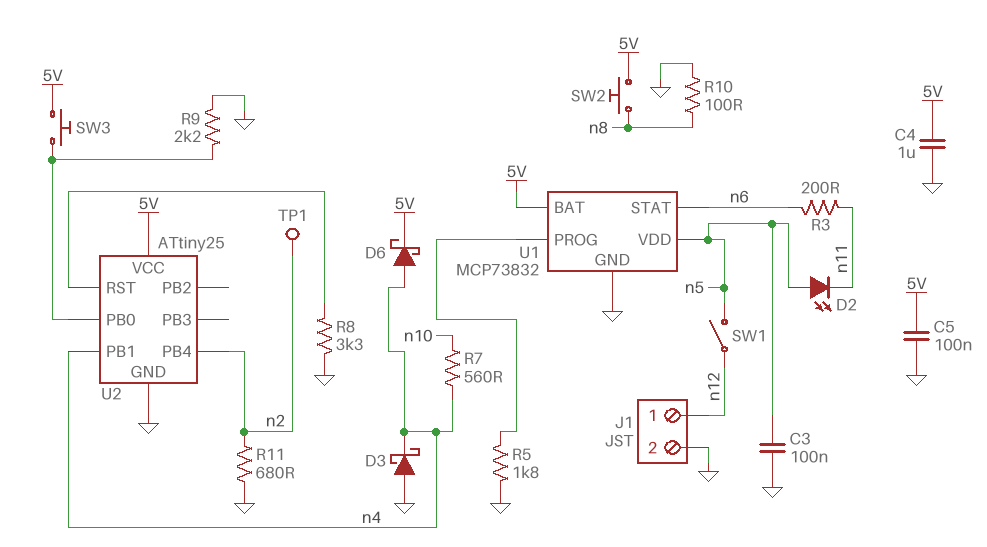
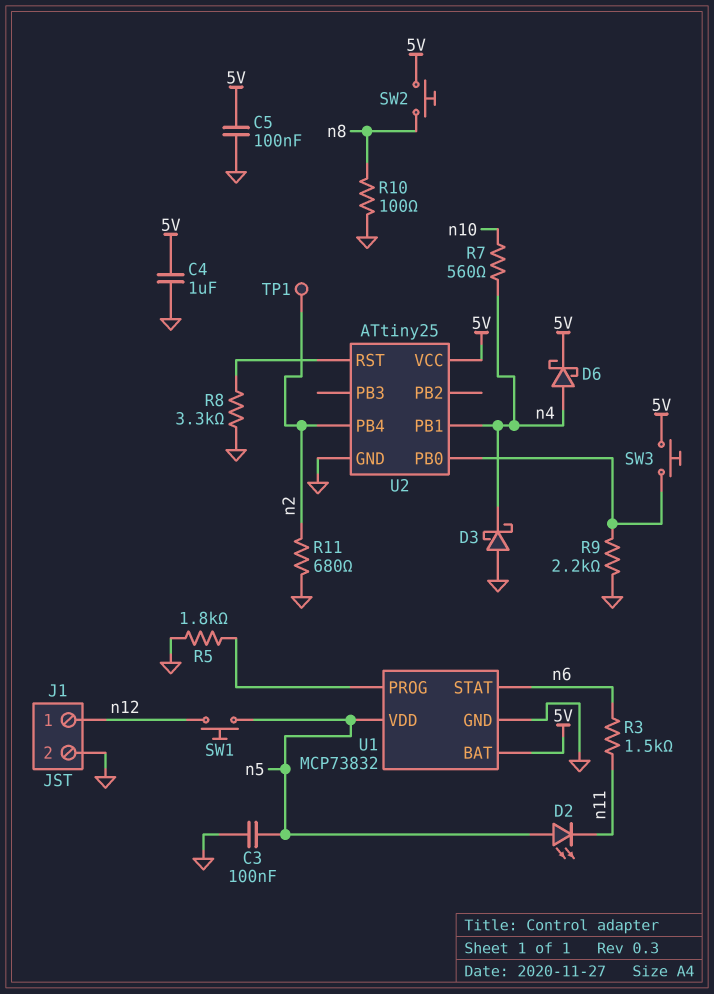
R3: 200 (n6, n11) -> 1.5k (n6, n11)
SW1: switch (n5, n12) -> button (n5, n12)

